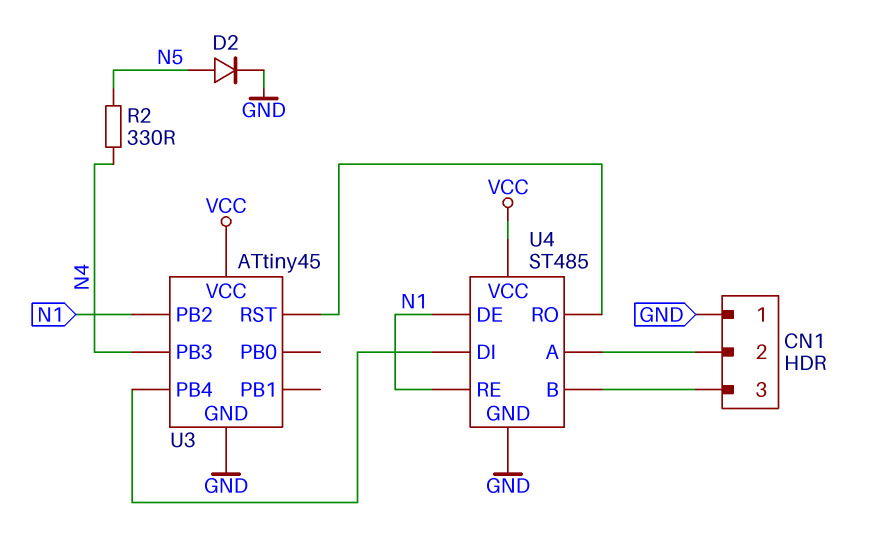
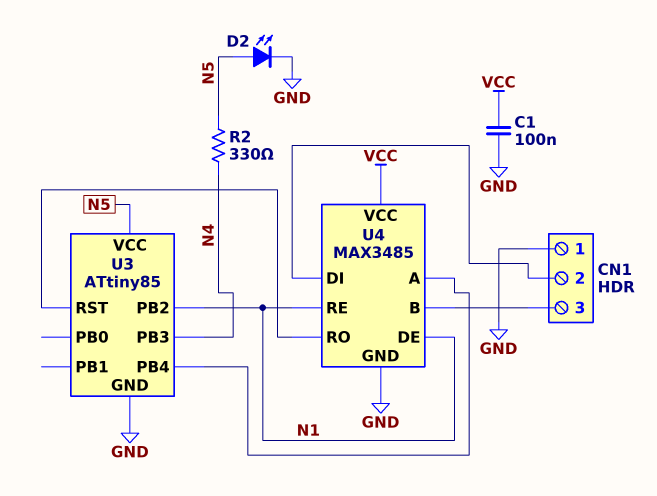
C1: none -> 100nF (GND, VCC)
D2: diode (A N5, K GND) -> LED (A N5, K GND)
U3: ATtiny45 -> ATtiny85
U3 pin VCC: VCC -> N5
U4: ST485 -> MAX3485
U4 pin A: CN1/2 -> U3/PB4
U4 pin DI: U3/PB4 -> CN1/2

